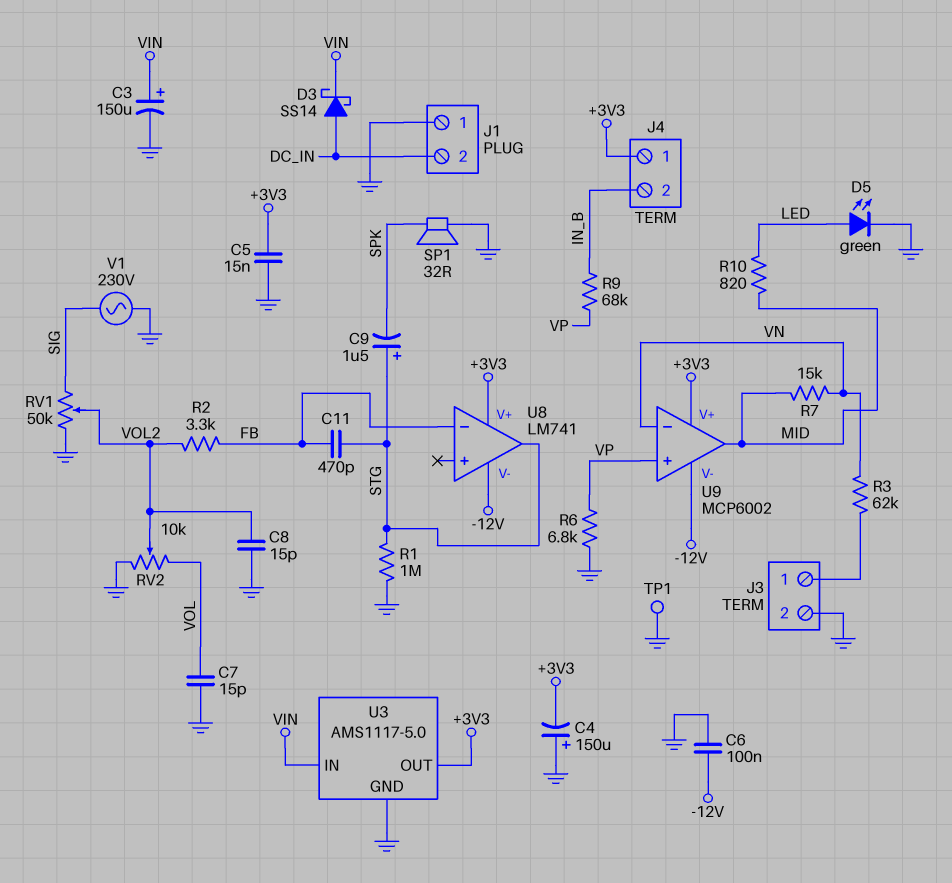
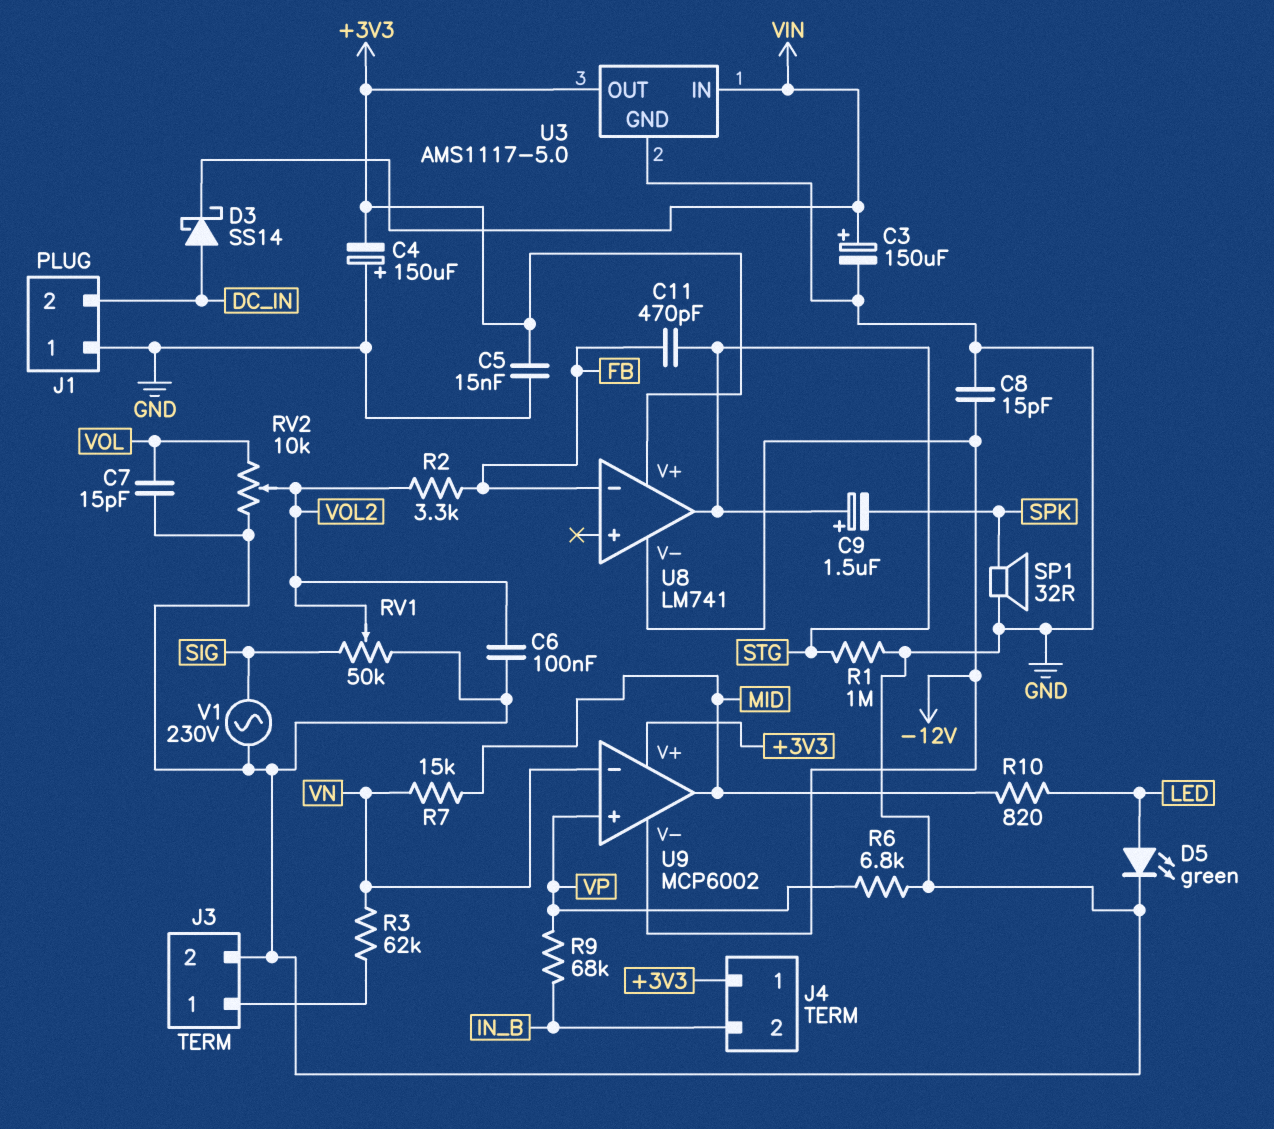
C6: 100nF (-12V, GND) -> 100nF (GND, VOL2)
C8: 15pF (GND, VOL2) -> 15pF (-12V, GND)
TP1: test point (GND) -> none

